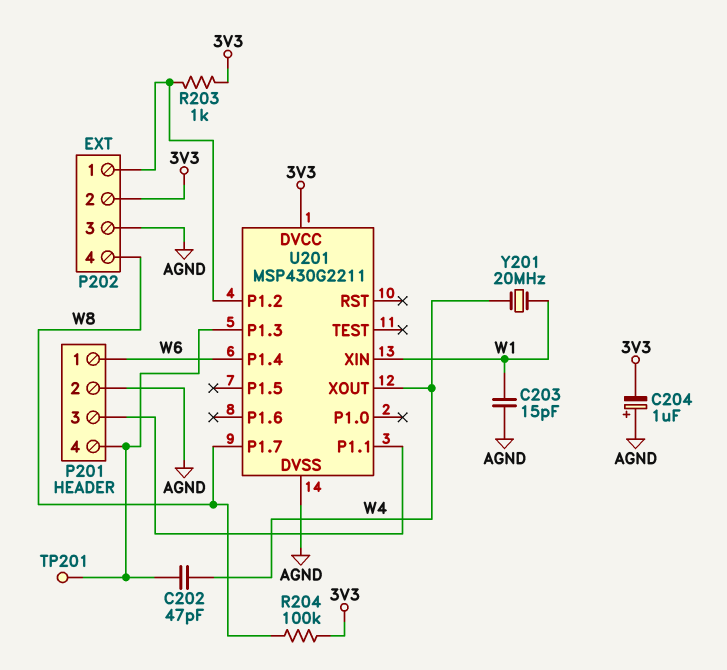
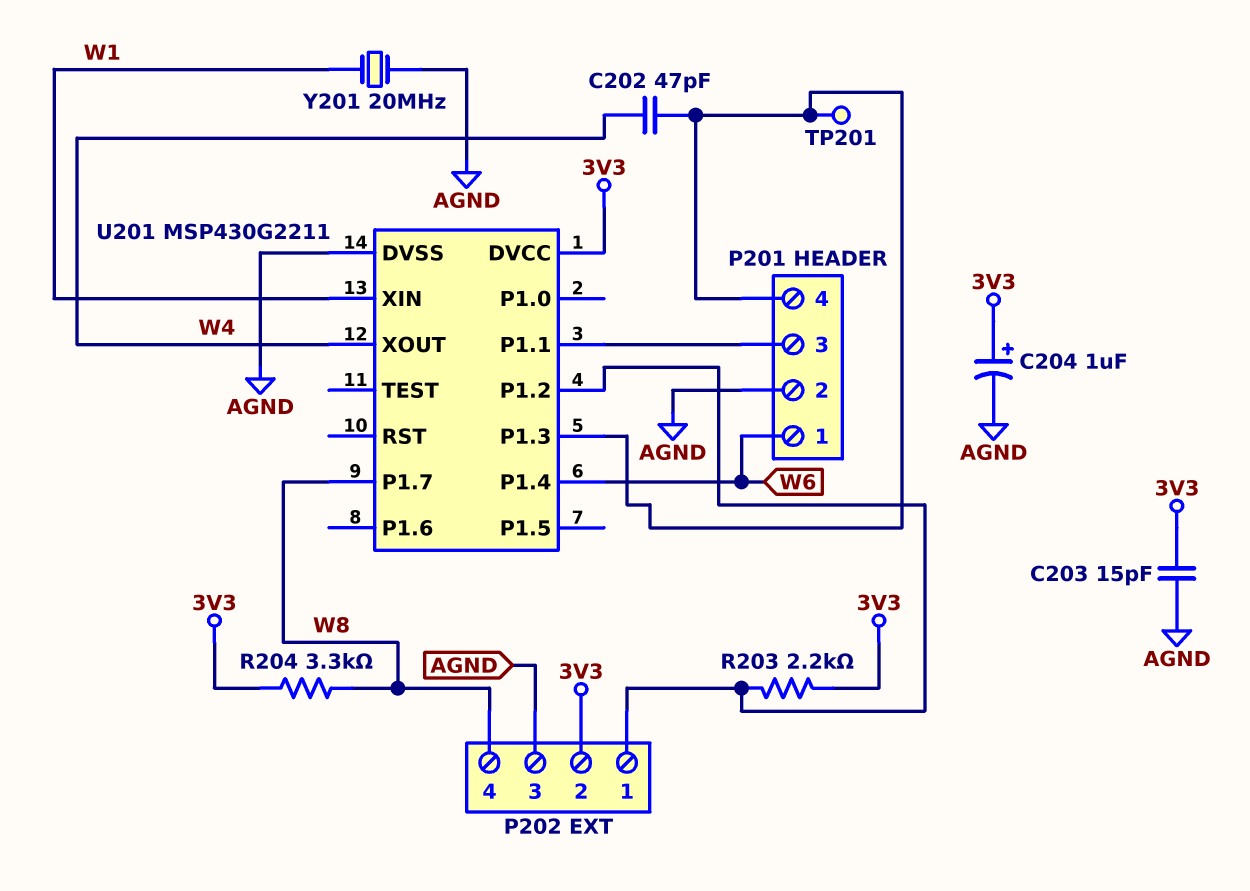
C203: 15pF (AGND, W1) -> 15pF (3V3, AGND)
C204: 1uF (plus AGND, minus 3V3) -> 1uF (plus 3V3, minus AGND)
R203: 1k (3V3, P202/1) -> 2.2k (3V3, P202/1)
R204: 100k (3V3, W8) -> 3.3k (3V3, W8)
Y201: 20MHz (W1, W4) -> 20MHz (AGND, W1)

